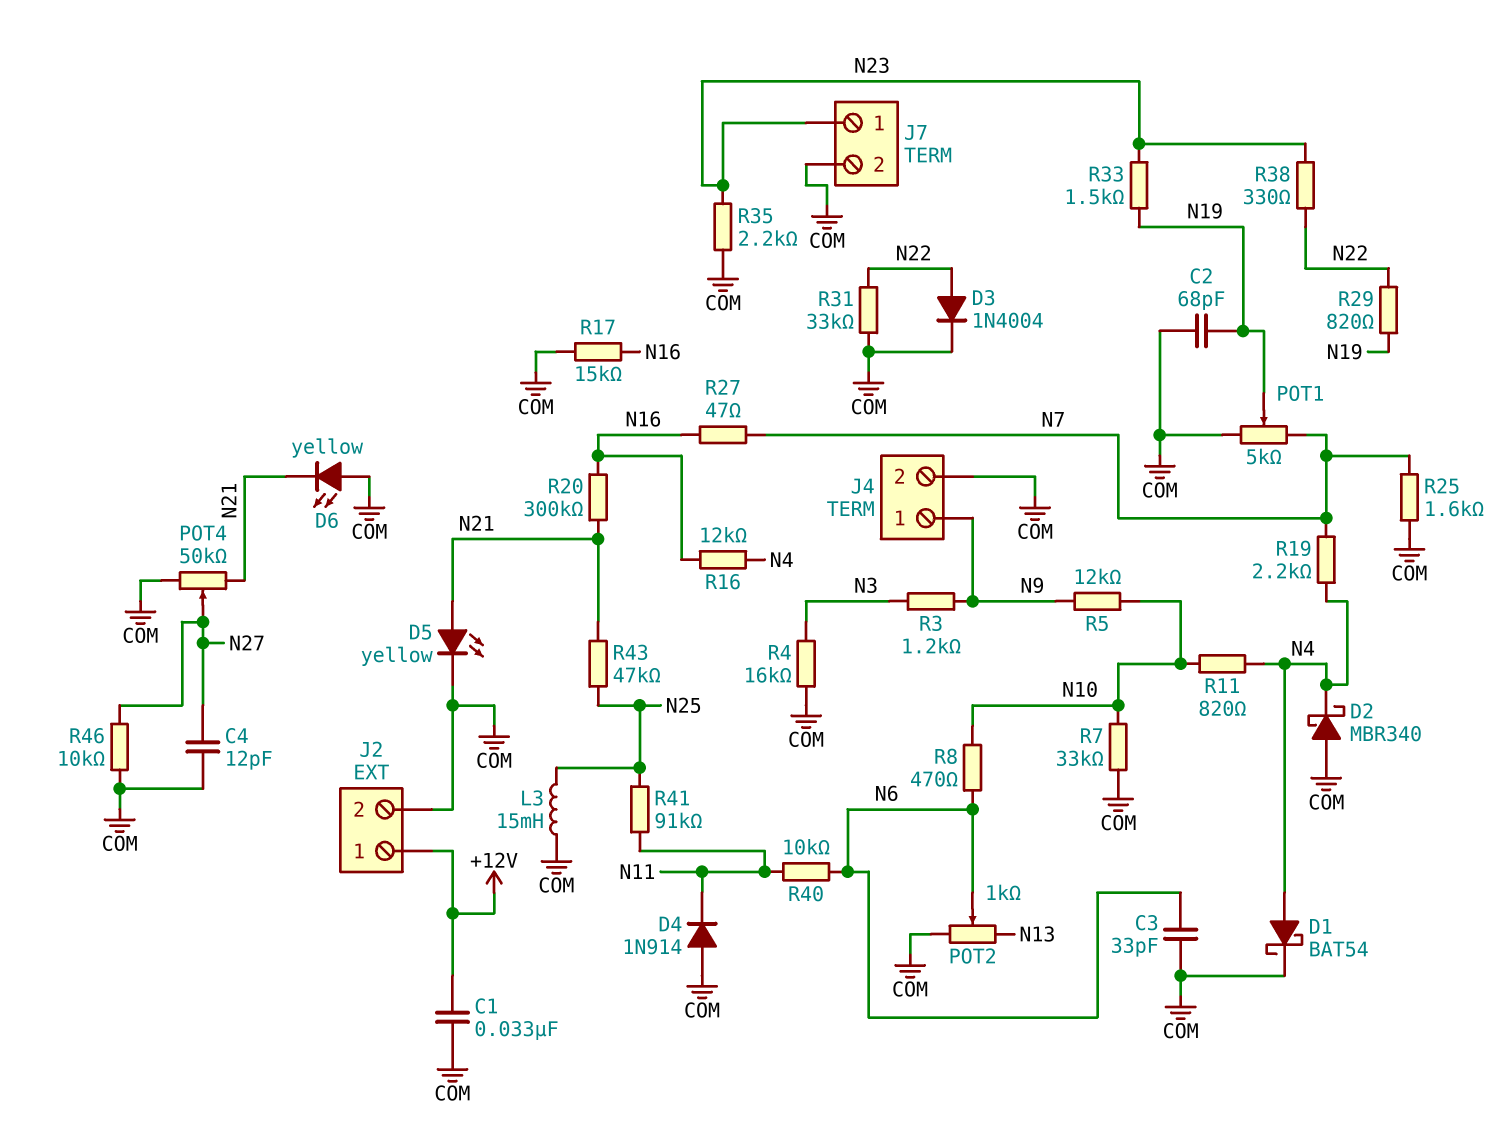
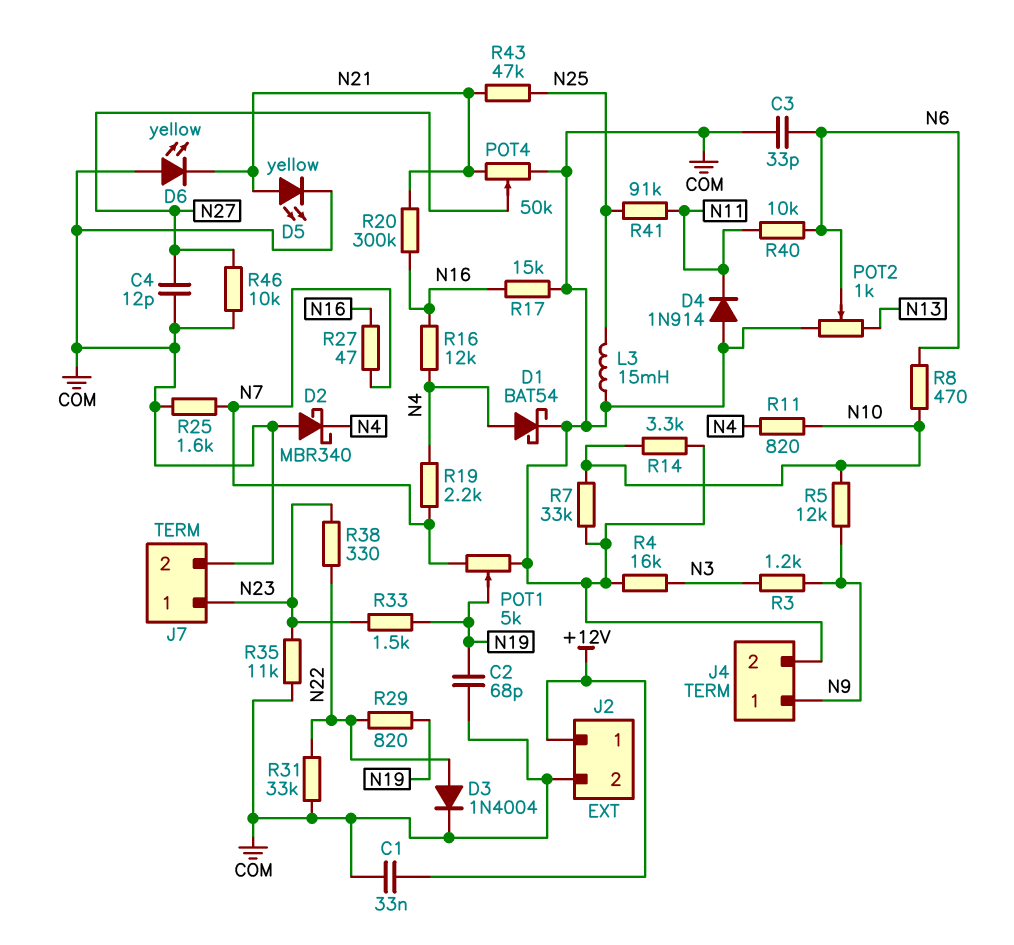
R14: none -> 3.3k (COM, N10)
R35: 2.2k (COM, N23) -> 11k (COM, N23)

